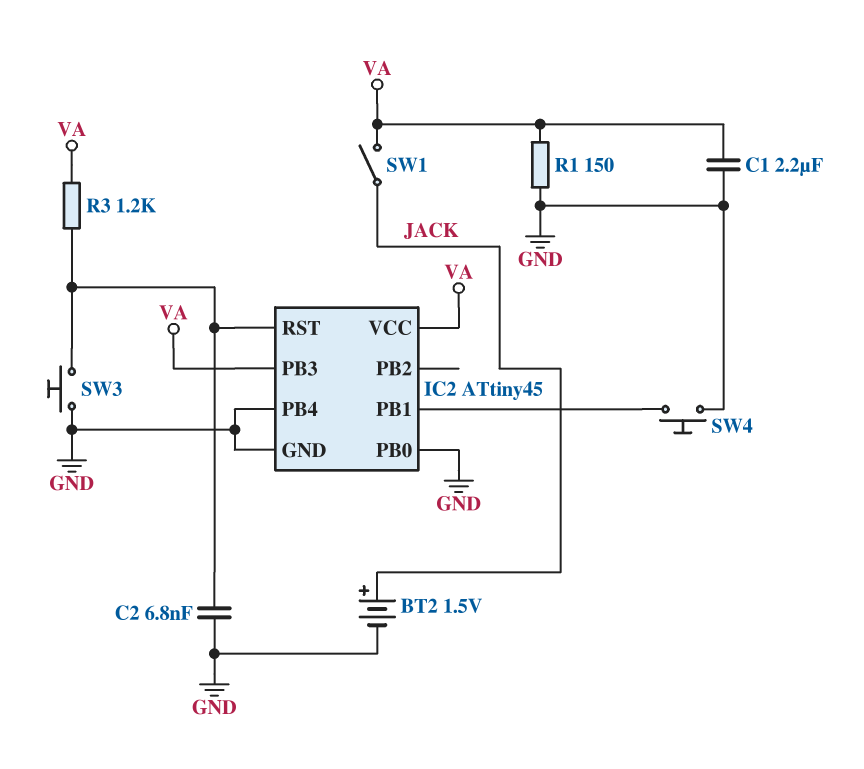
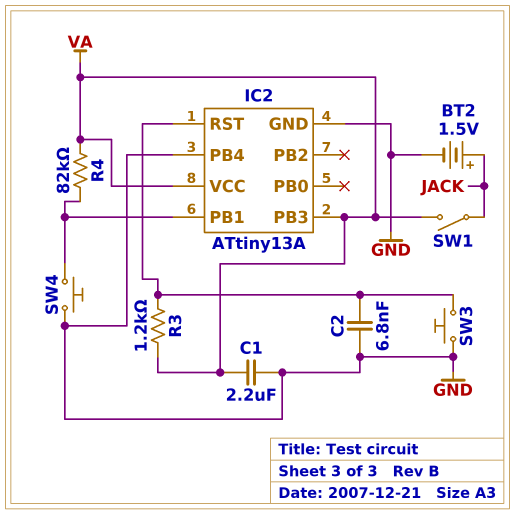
IC2: ATtiny45 -> ATtiny13A
IC2 pin PB0: GND -> none
R1: 150 (GND, VA) -> none
R4: none -> 82k (IC2/PB1, VA)

